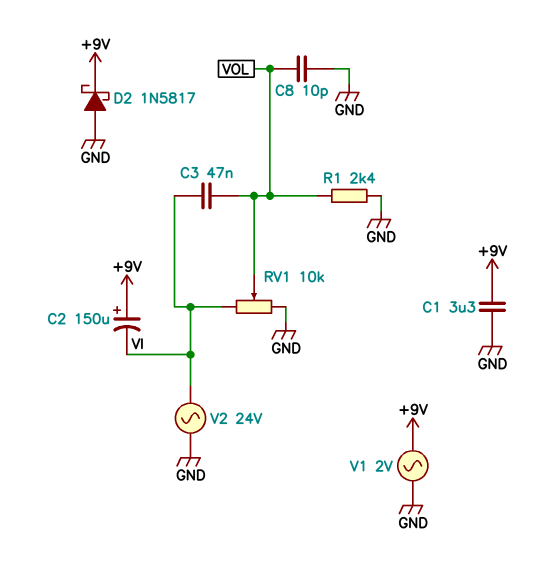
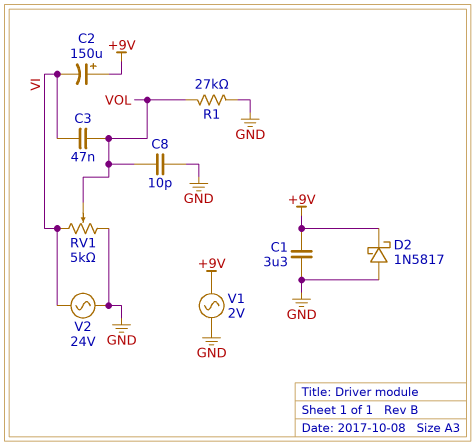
R1: 2.4k (GND, VOL) -> 27k (GND, VOL)
RV1: 10k (GND, VI, wiper VOL) -> 5k (GND, VI, wiper VOL)

